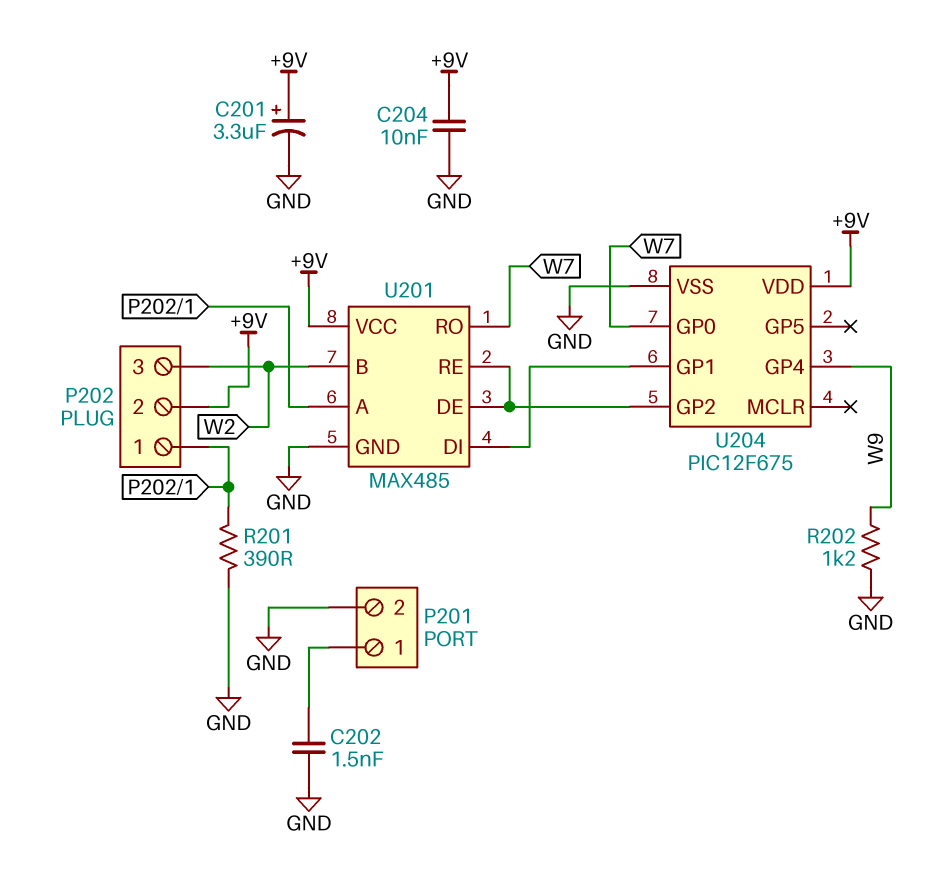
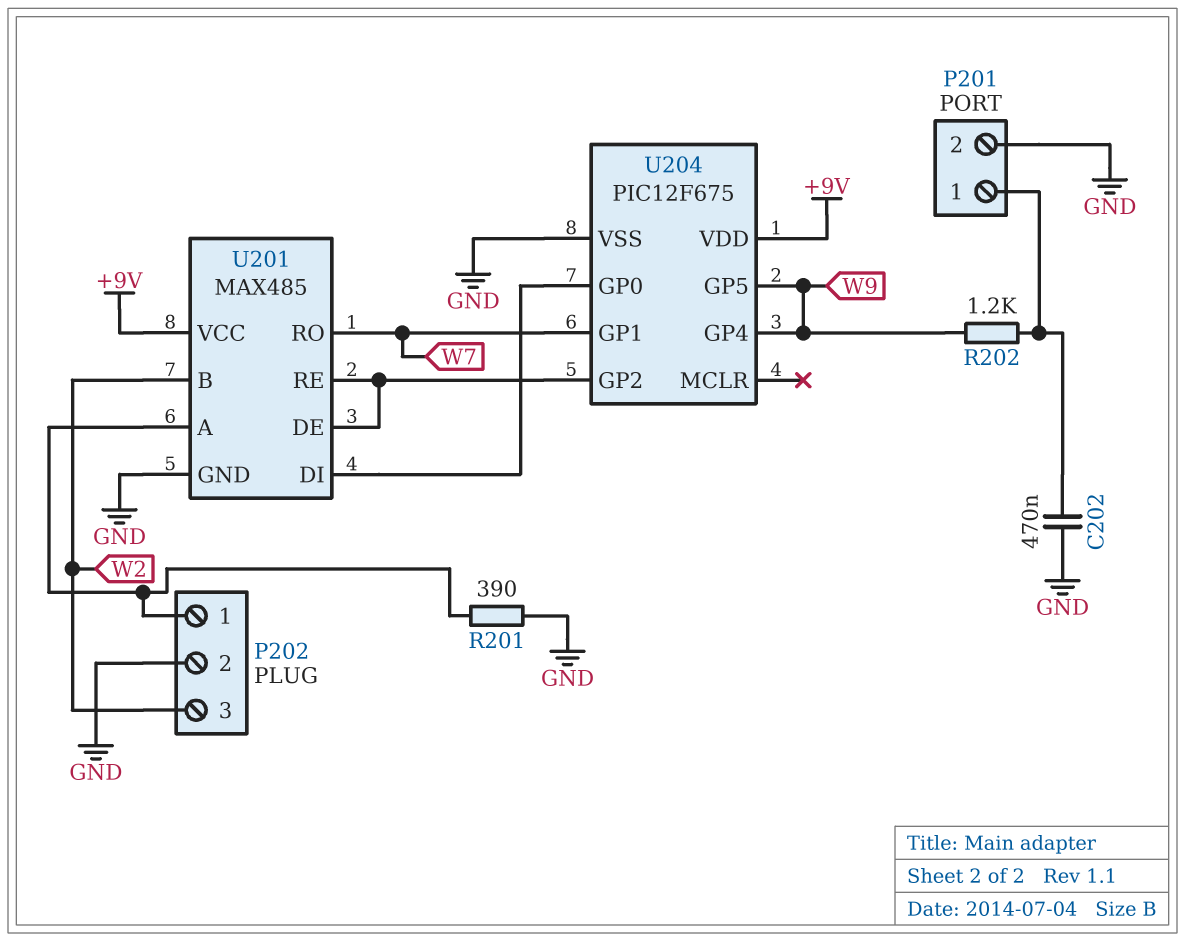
C201: 3.3uF (plus +9V, minus GND) -> none
C202: 1.5nF (GND, P201/1) -> 470nF (GND, P201/1)
C204: 10nF (+9V, GND) -> none
P202 pin 2: +9V -> GND
R202: 1.2k (GND, W9) -> 1.2k (P201/1, W9)
U204 pin GP0: W7 -> U201/DI
U204 pin GP1: U201/DI -> W7
U204 pin GP5: none -> W9

